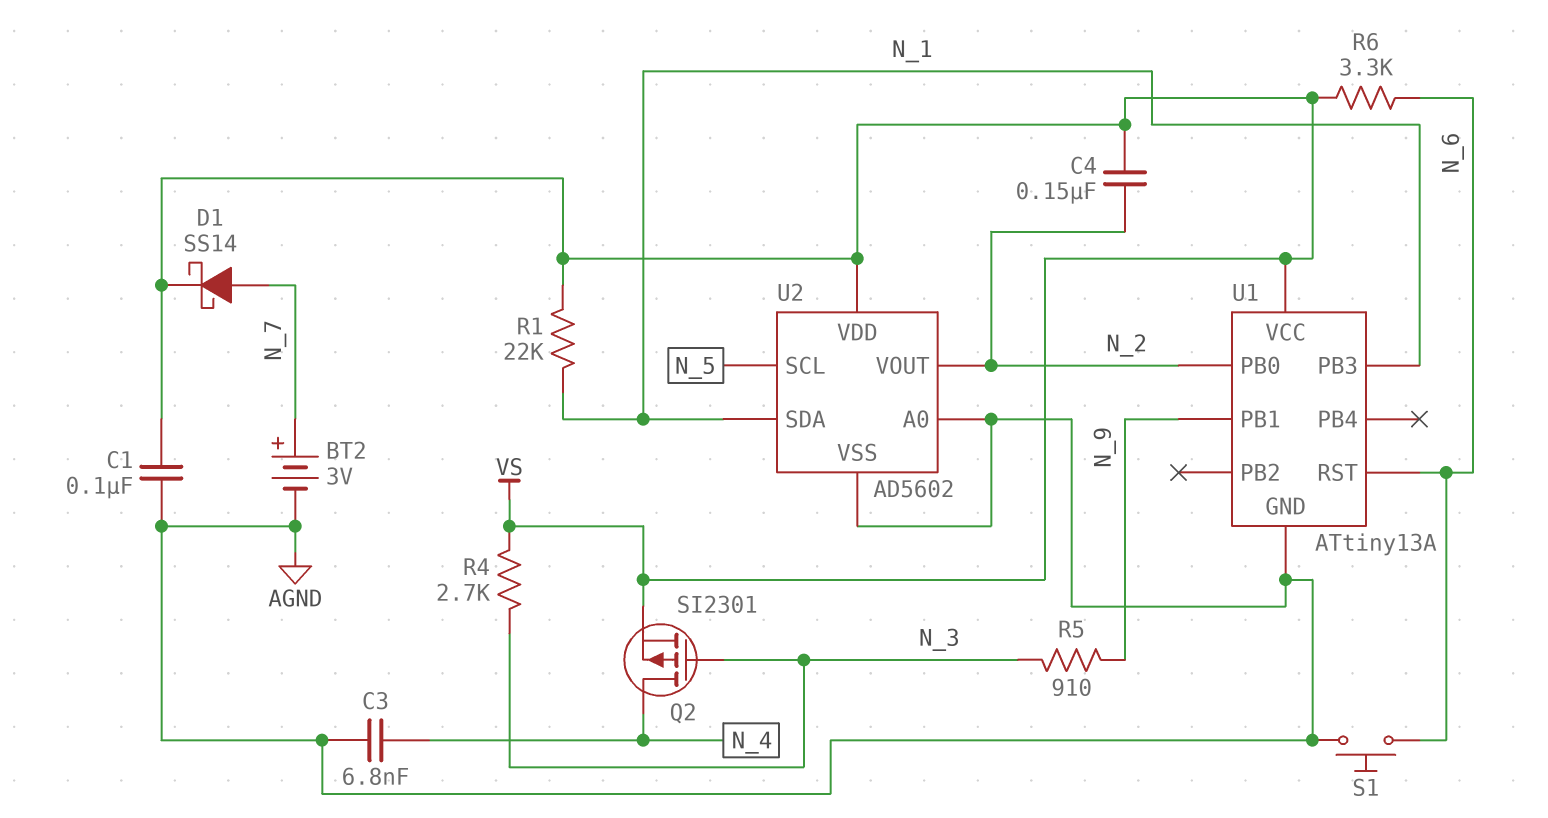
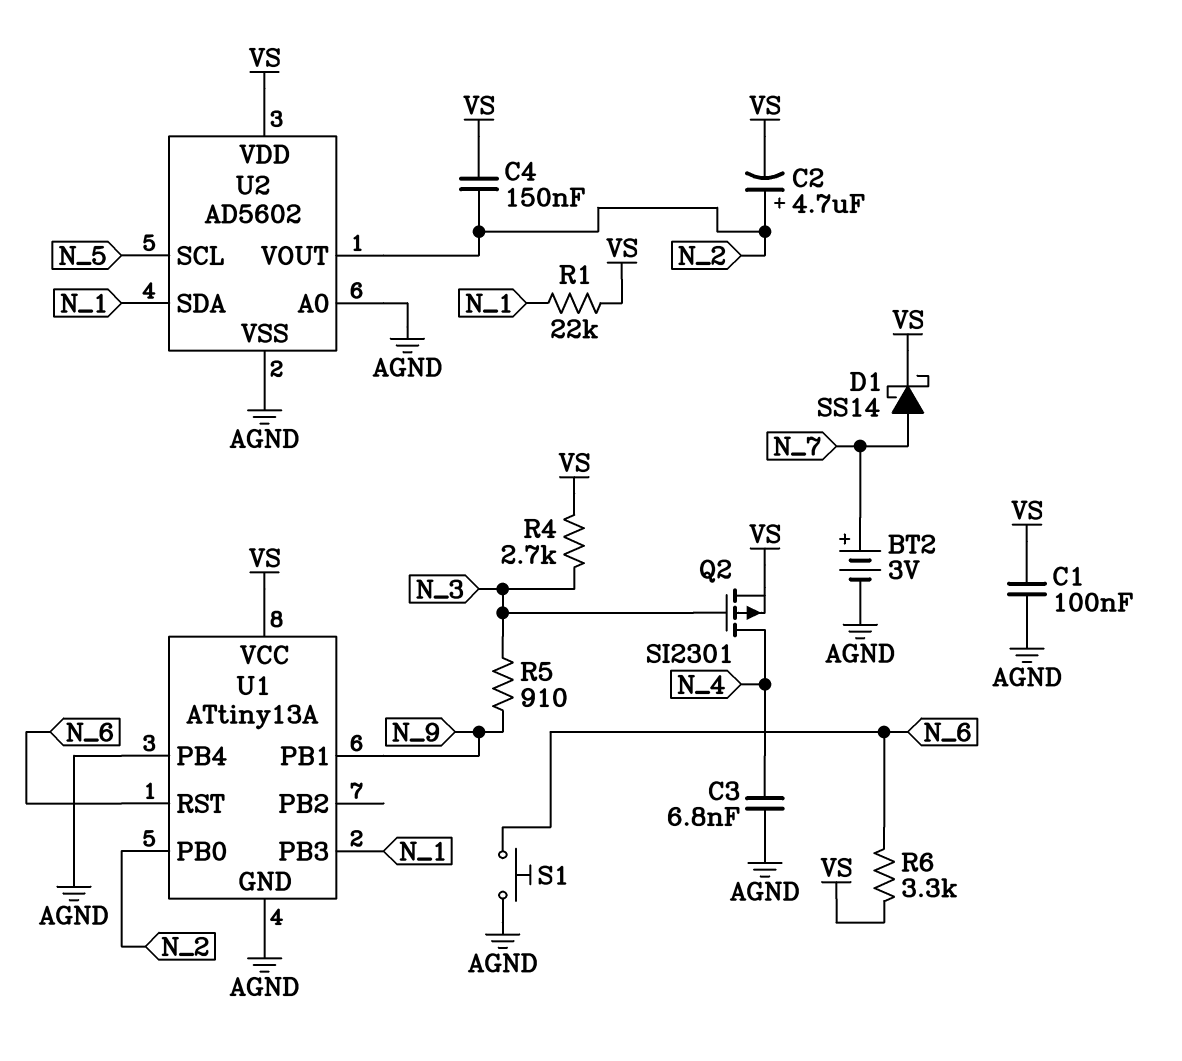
C2: none -> 4.7uF (plus N_2, minus VS)
U1 pin PB4: none -> AGND

